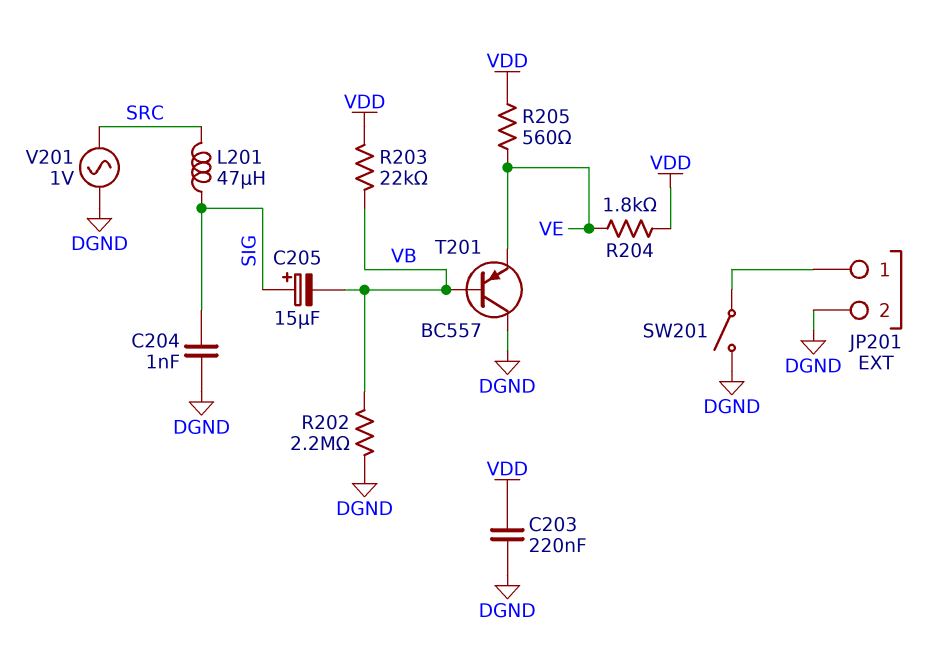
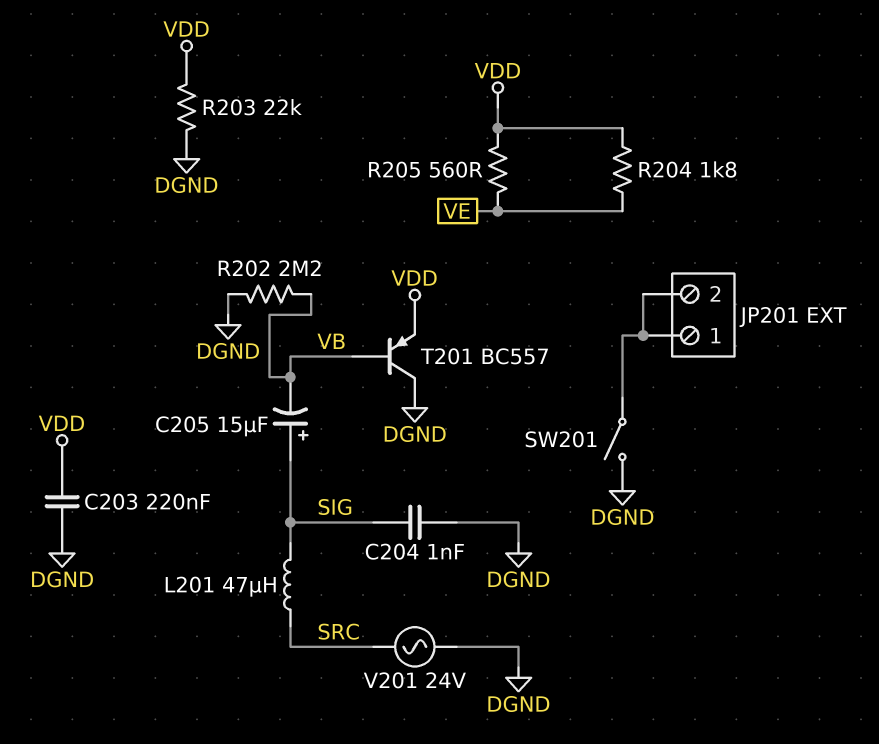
JP201 pin 2: DGND -> JP201/1
R203: 22k (VB, VDD) -> 22k (DGND, VDD)
T201: PNP BC557 (B VB, C DGND, E VE) -> PNP BC557 (B VB, C DGND, E VDD)
V201: AC 1V (DGND, SRC) -> AC 24V (DGND, SRC)

